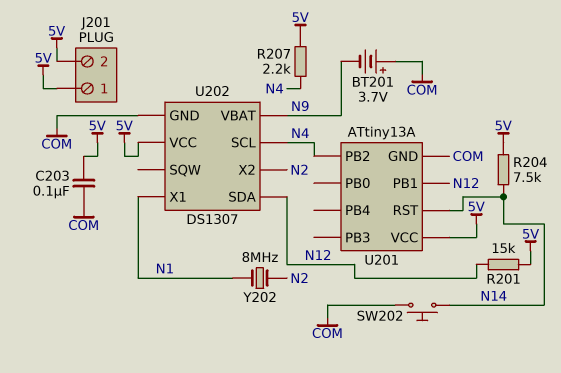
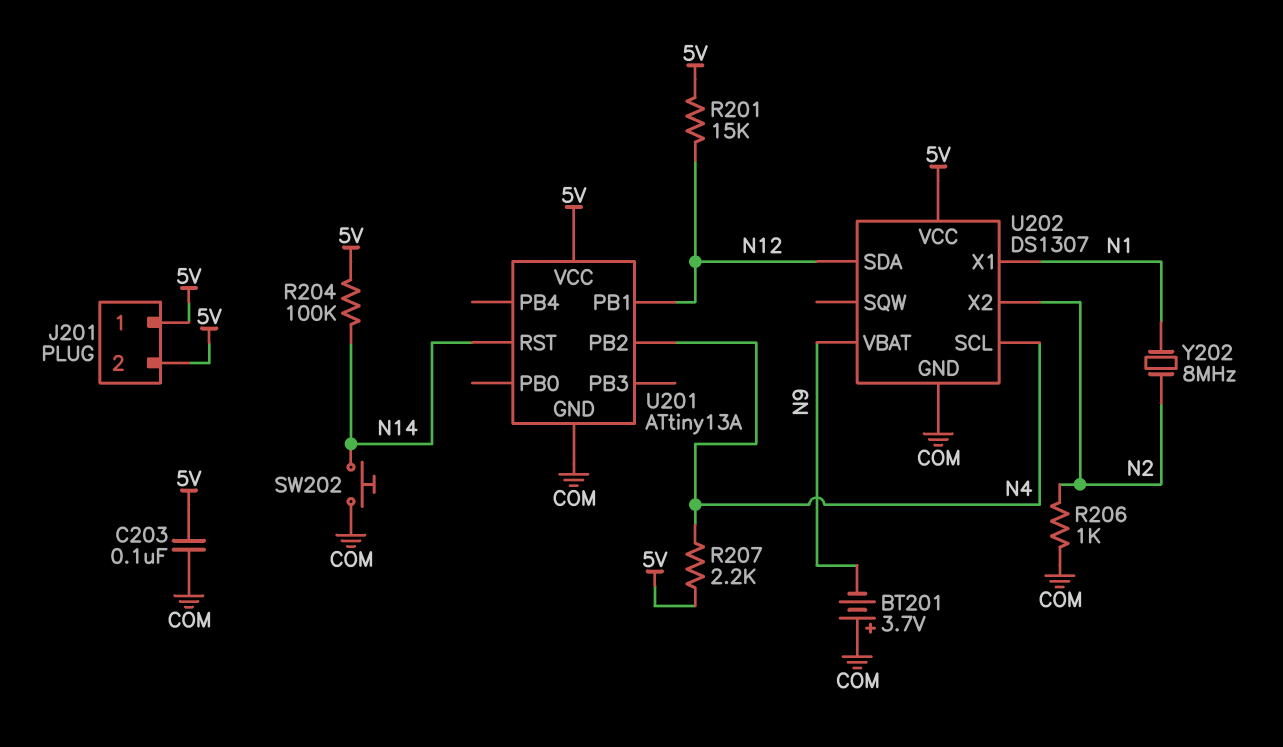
R204: 7.5k (5V, N14) -> 100k (5V, N14)
R206: none -> 1k (COM, N2)

